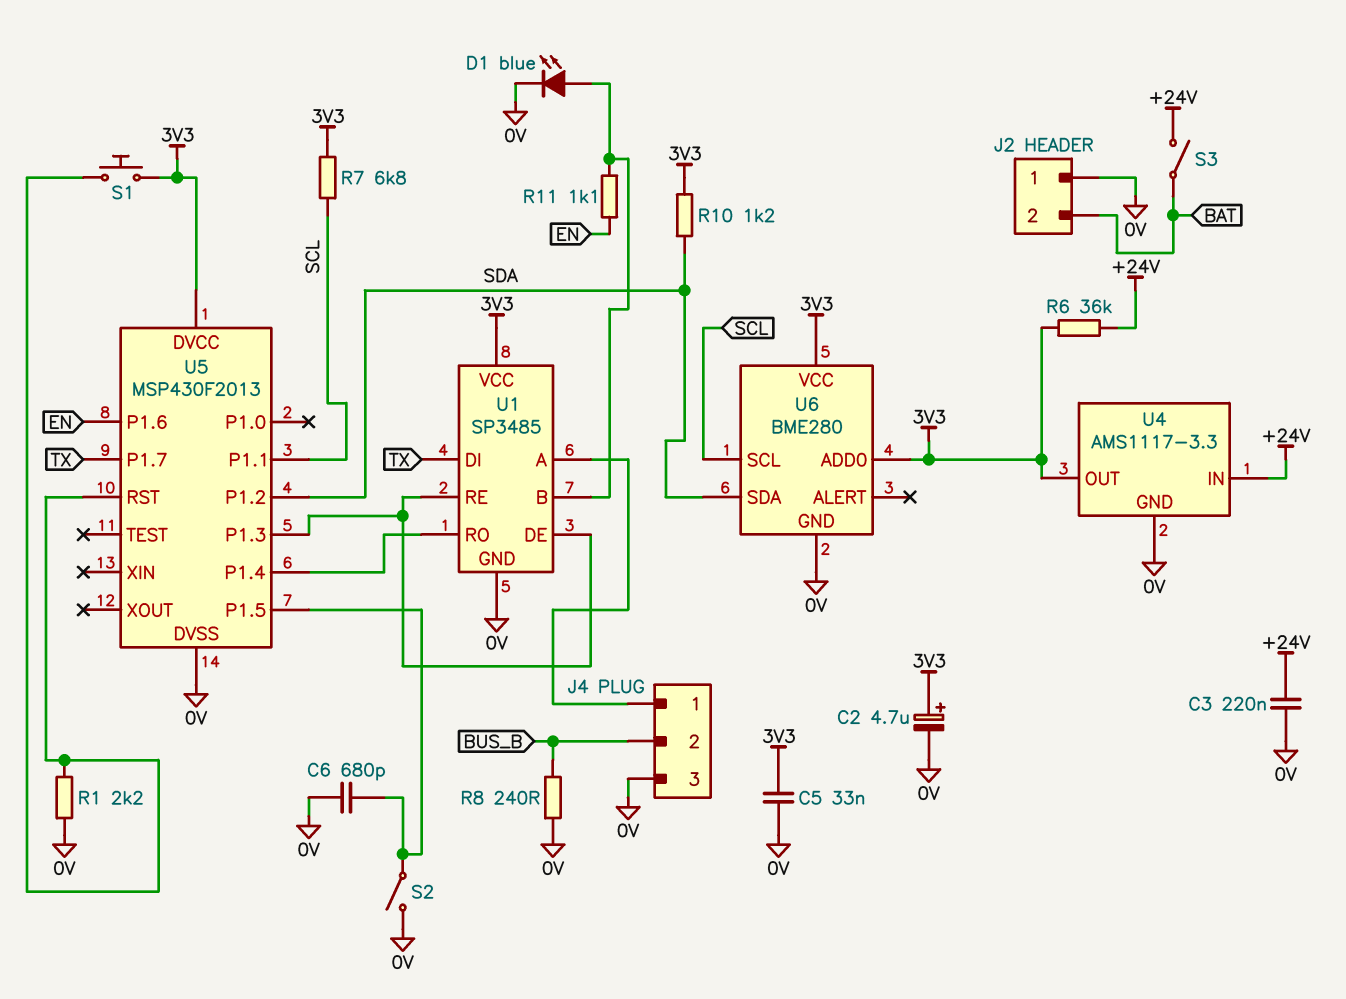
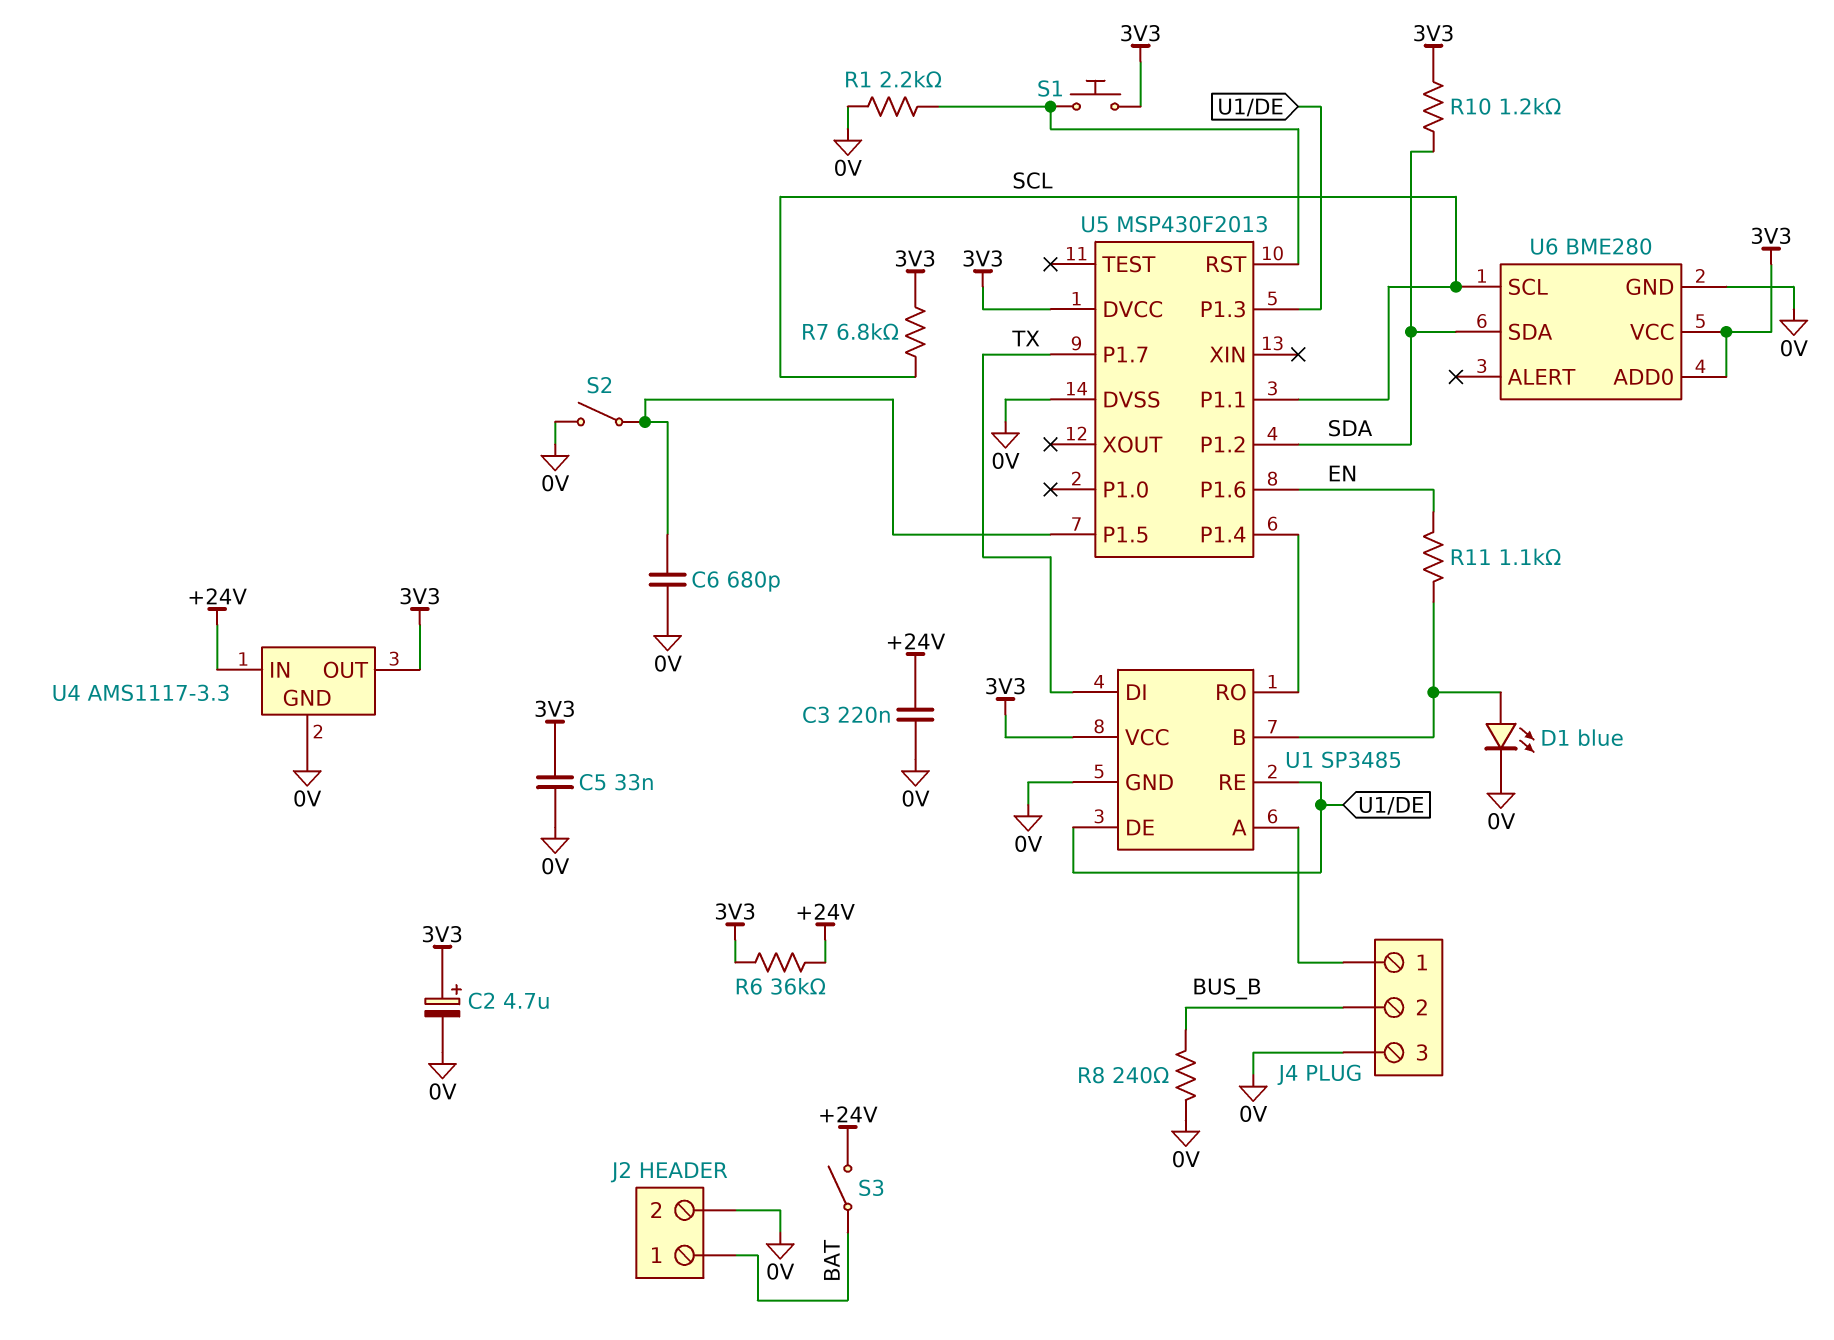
J2 pin 1: 0V -> BAT
J2 pin 2: BAT -> 0V

